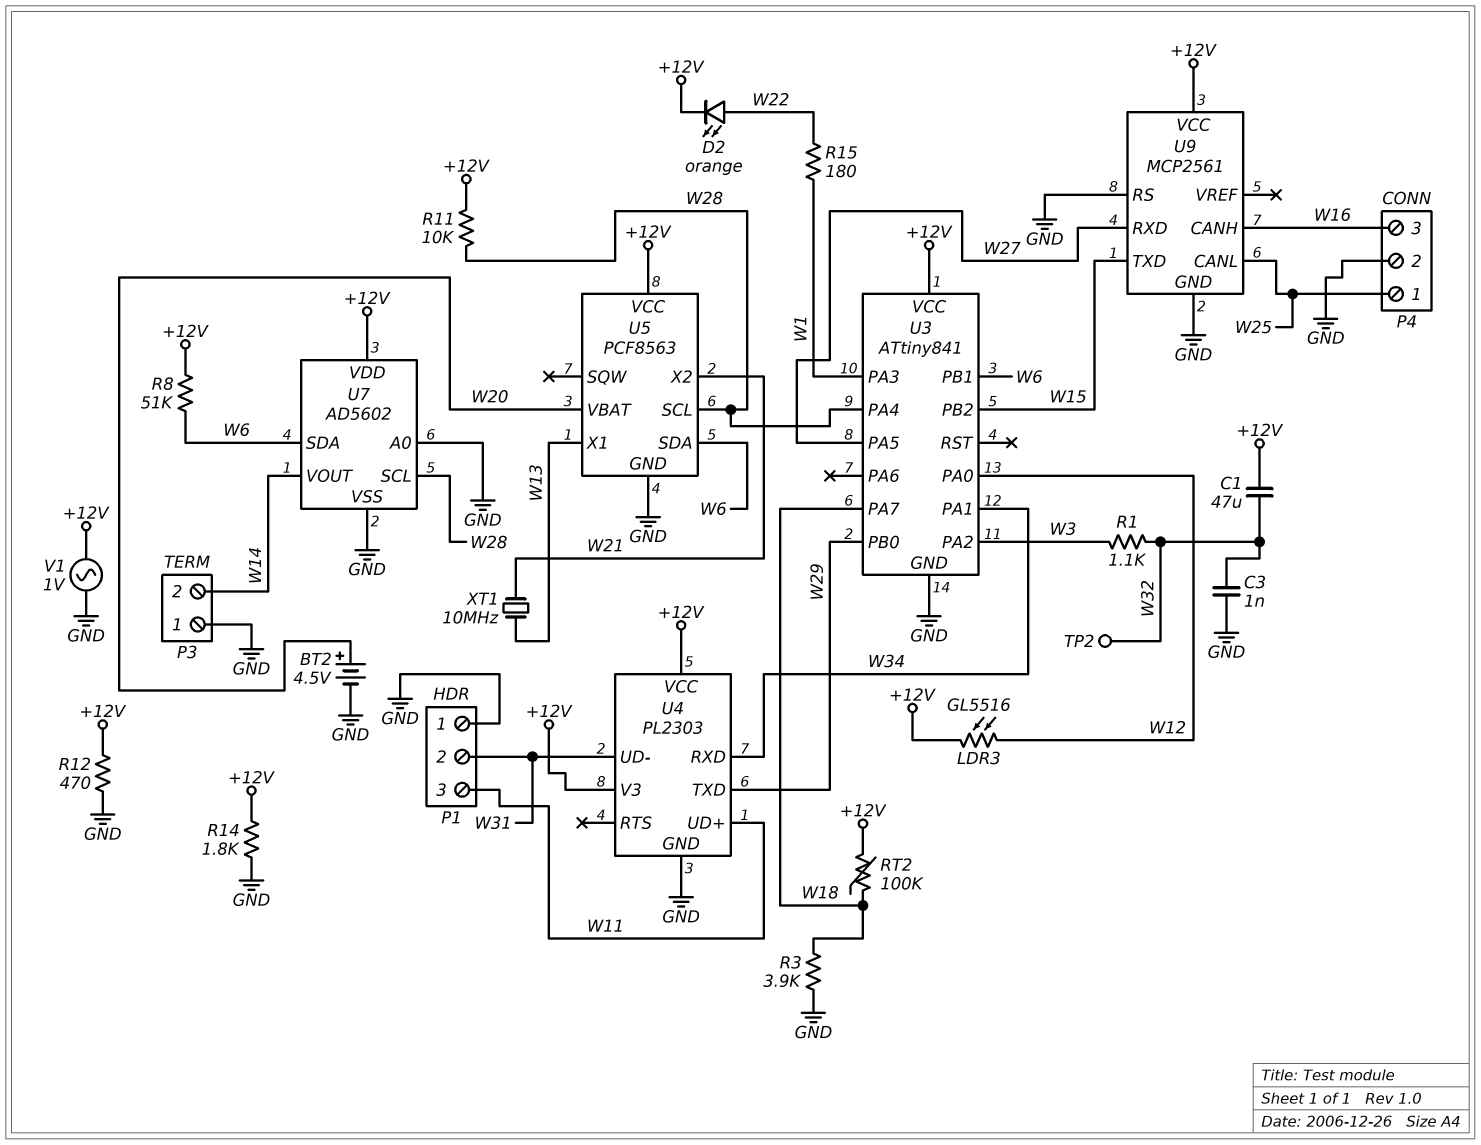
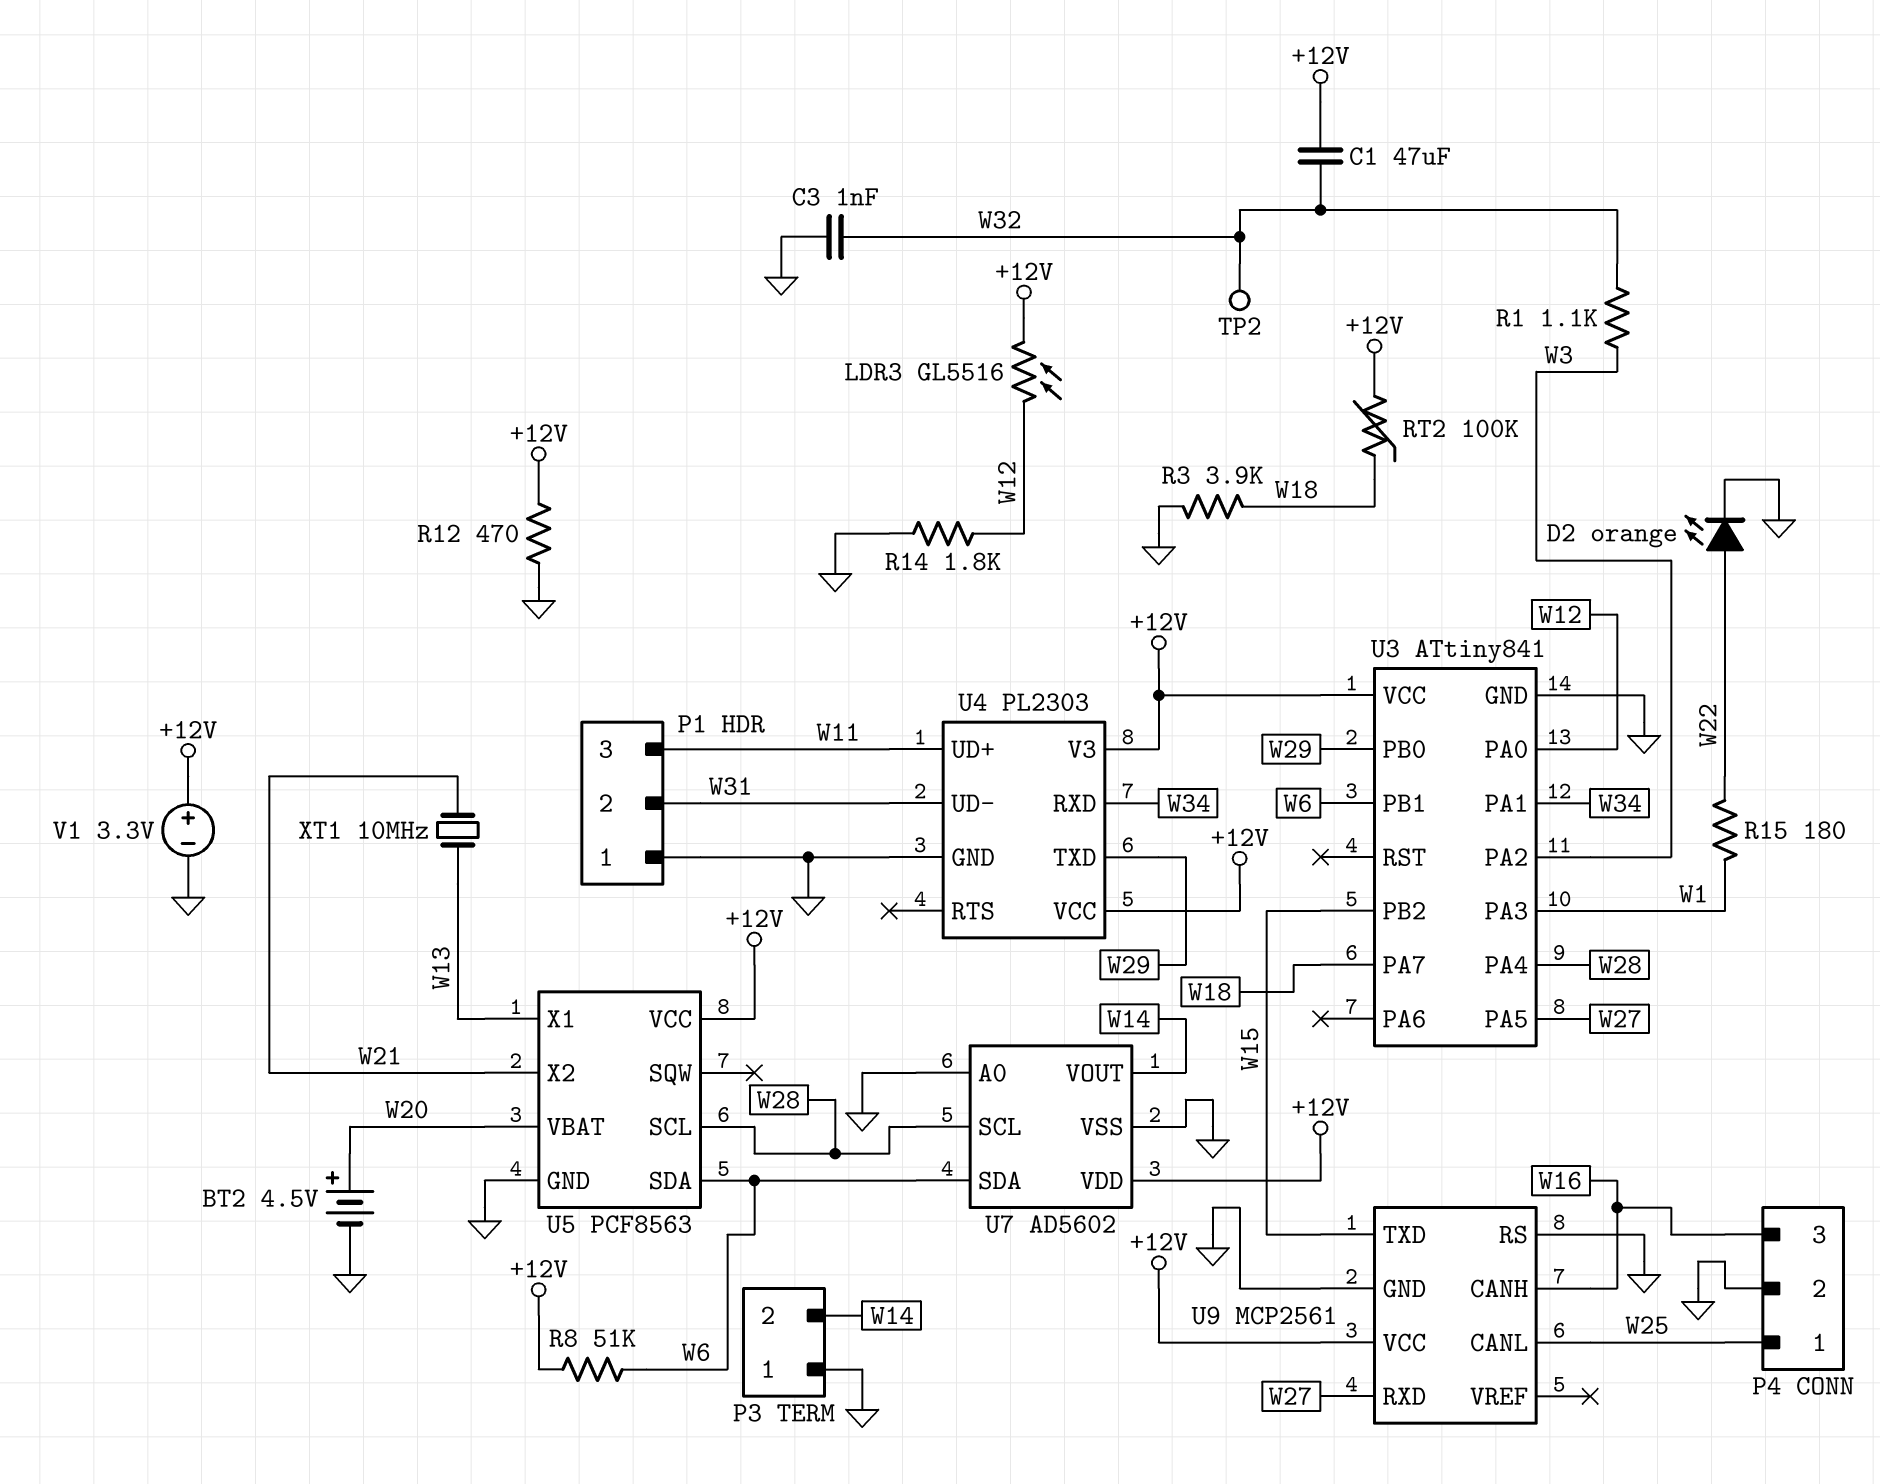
D2: LED orange (A W22, K +12V) -> LED orange (A W22, K GND)
R11: 10k (+12V, W28) -> none
R14: 1.8k (+12V, GND) -> 1.8k (GND, W12)
V1: AC 1V (+12V, GND) -> 3.3V (plus +12V, minus GND)

